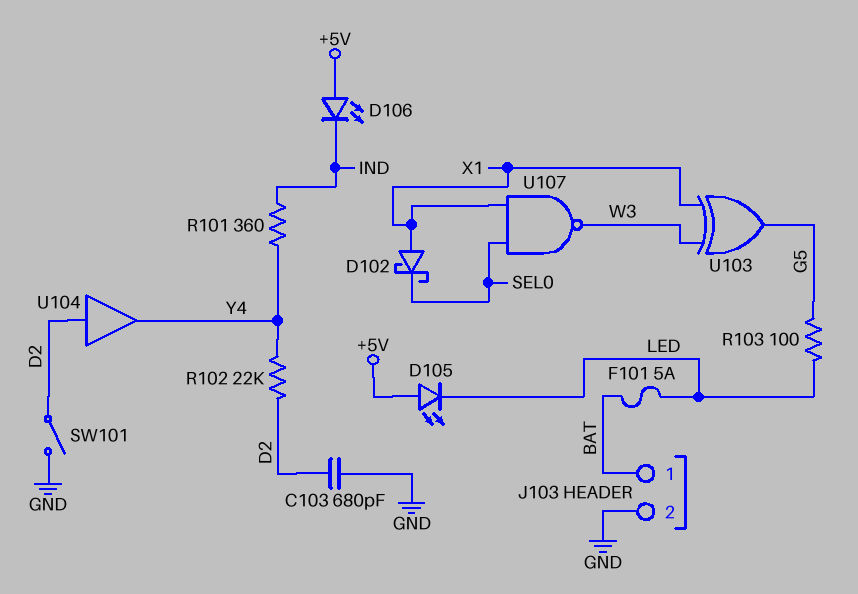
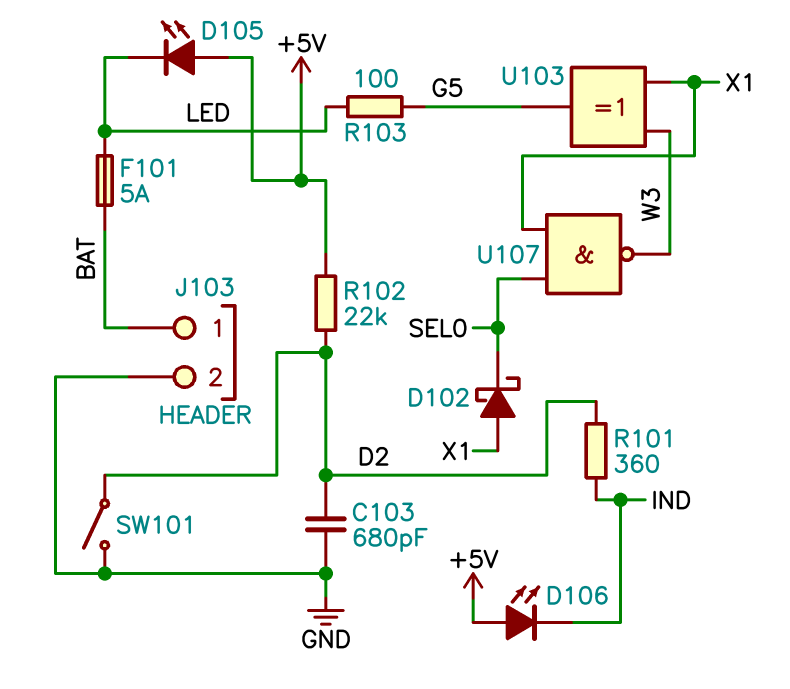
R101: 360 (IND, Y4) -> 360 (D2, IND)
R102: 22k (D2, Y4) -> 22k (+5V, D2)
U104: buffer (in D2, out Y4) -> none

